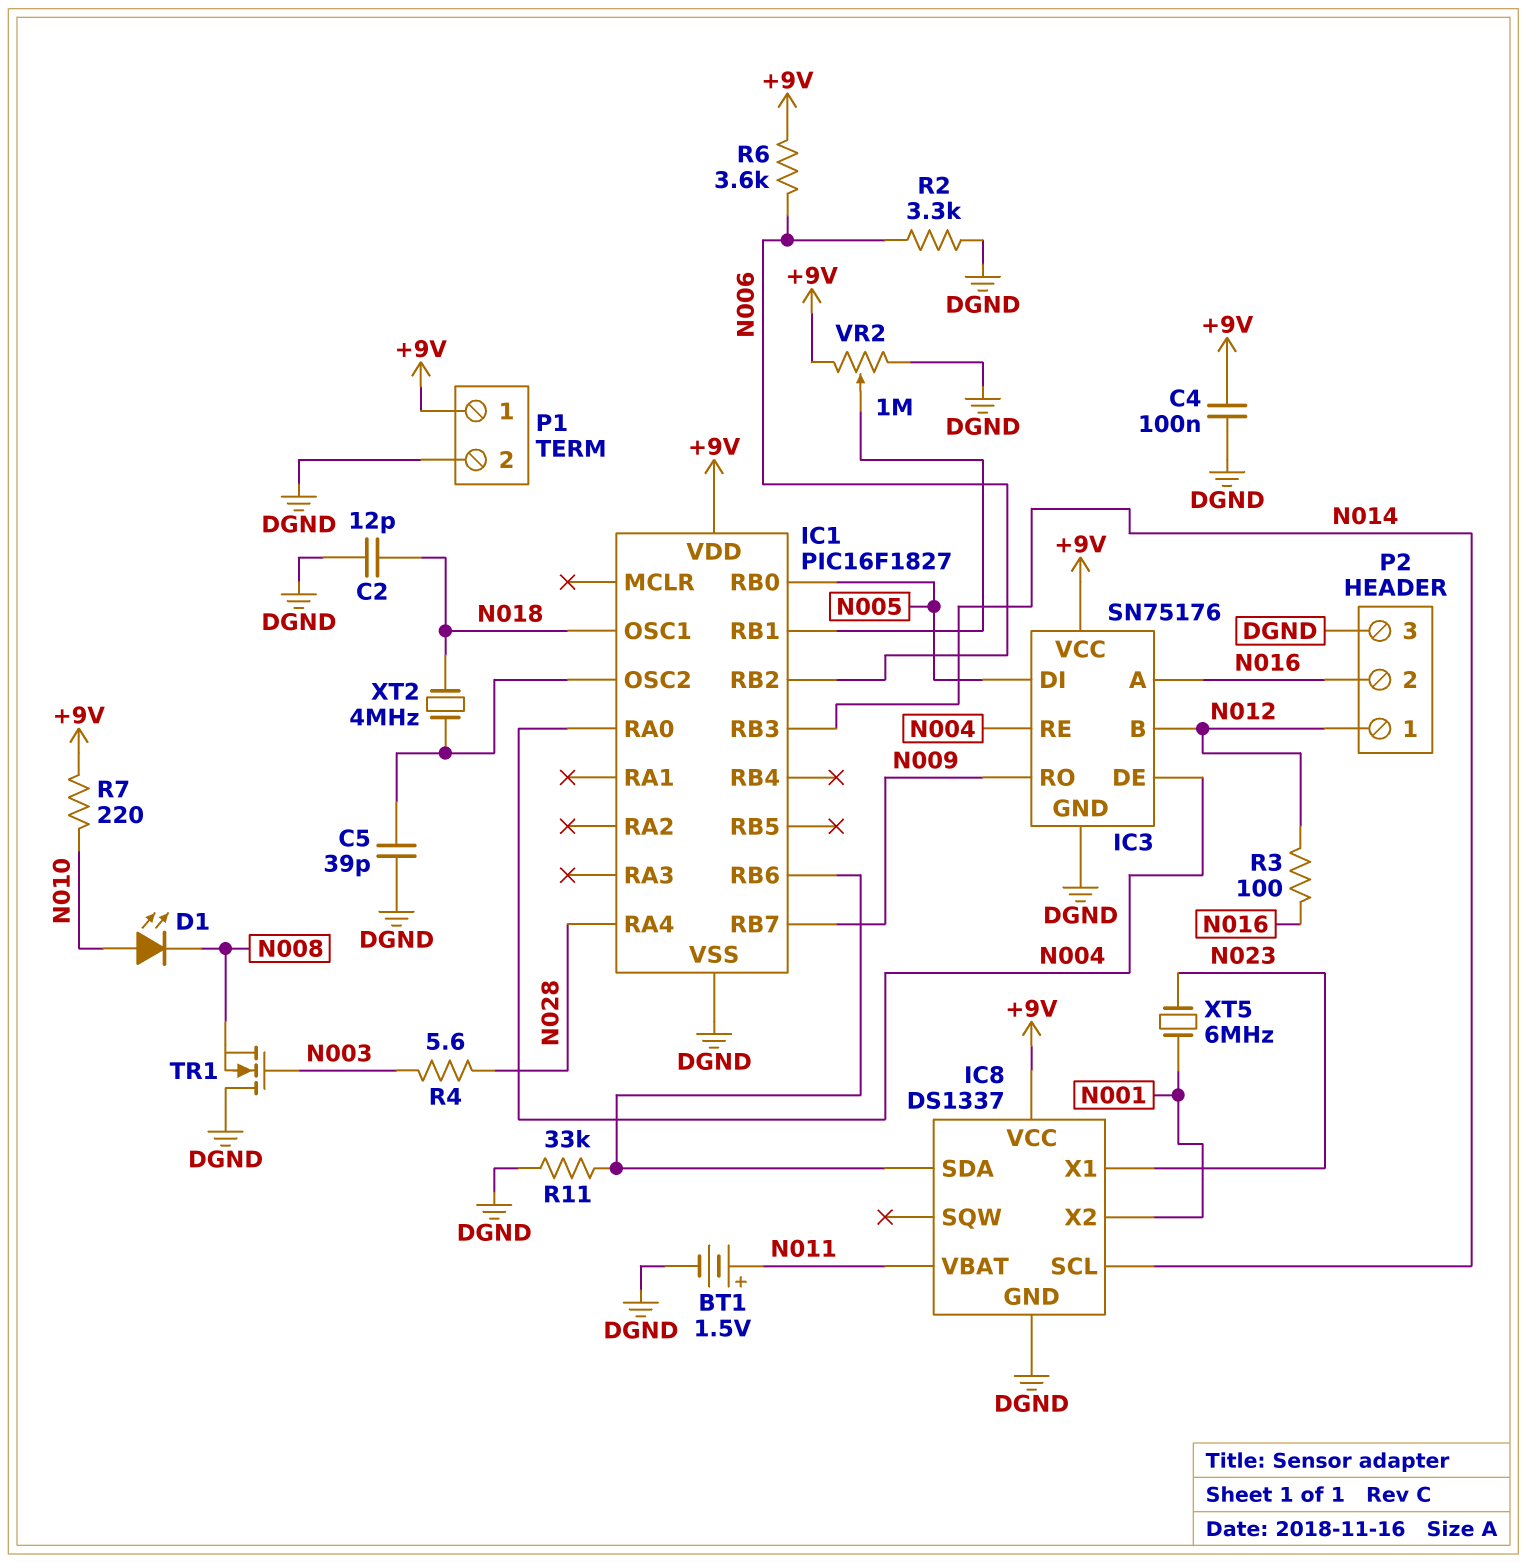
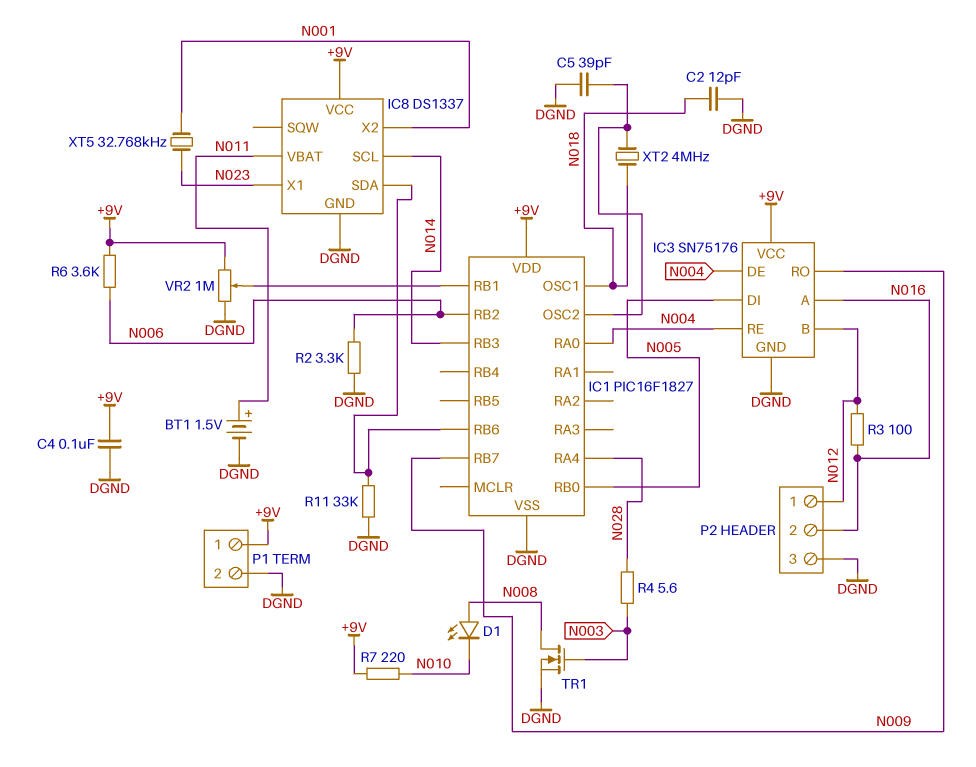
D1: LED (A N010, K N008) -> LED (A N008, K N010)
TR1: NMOS (G N003, D DGND, S N008) -> NMOS (G N003, D N008, S DGND)
XT5: 6MHz (N001, N023) -> 32.768kHz (N001, N023)

